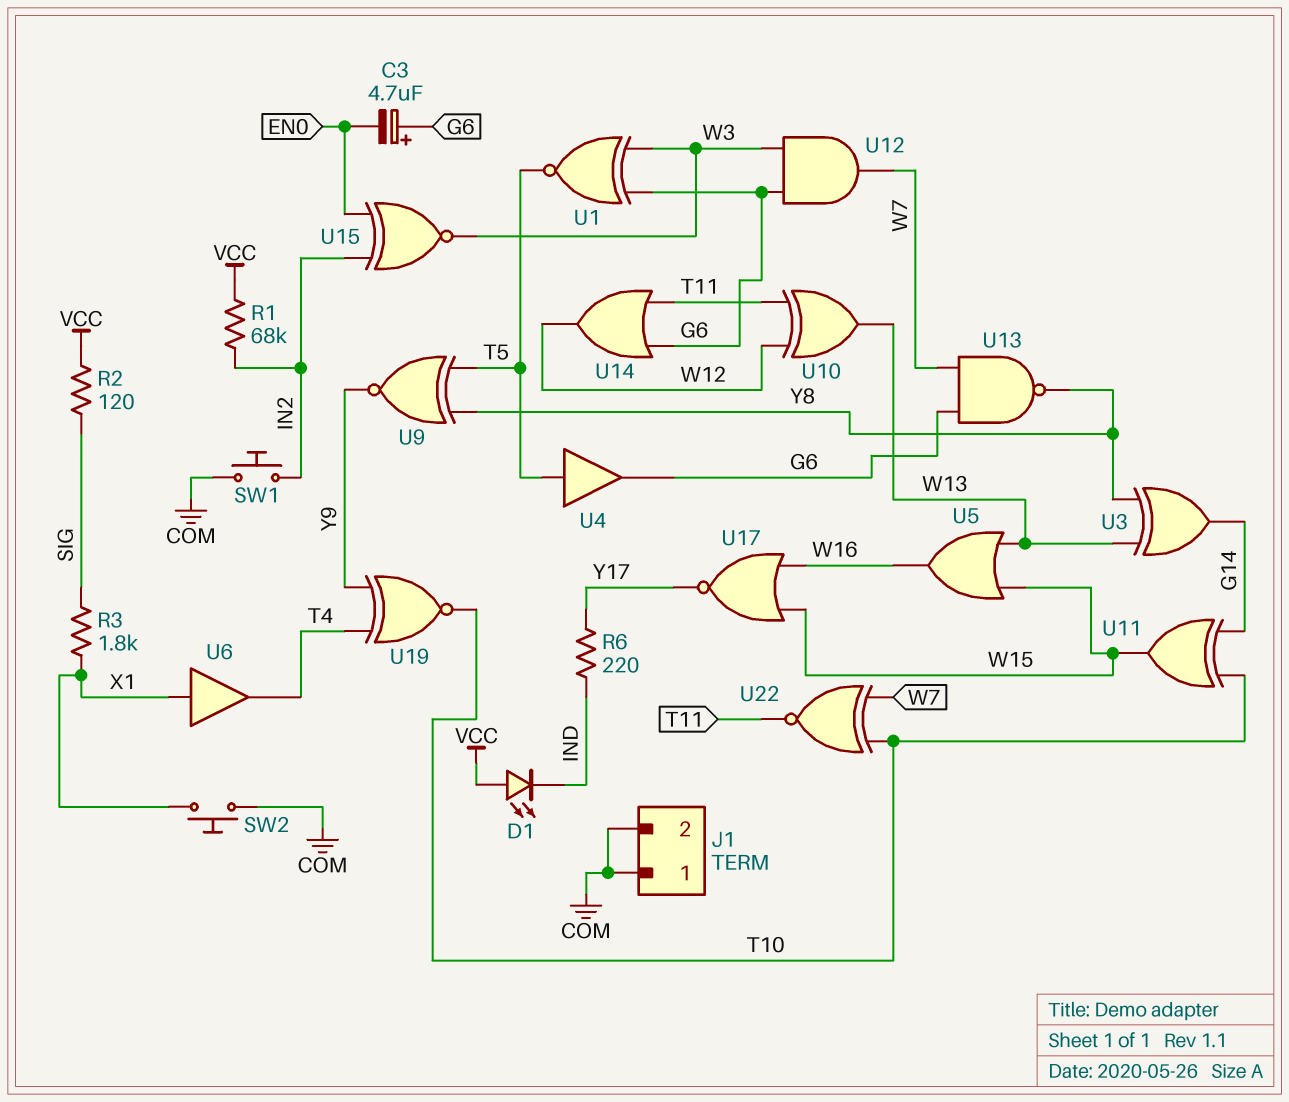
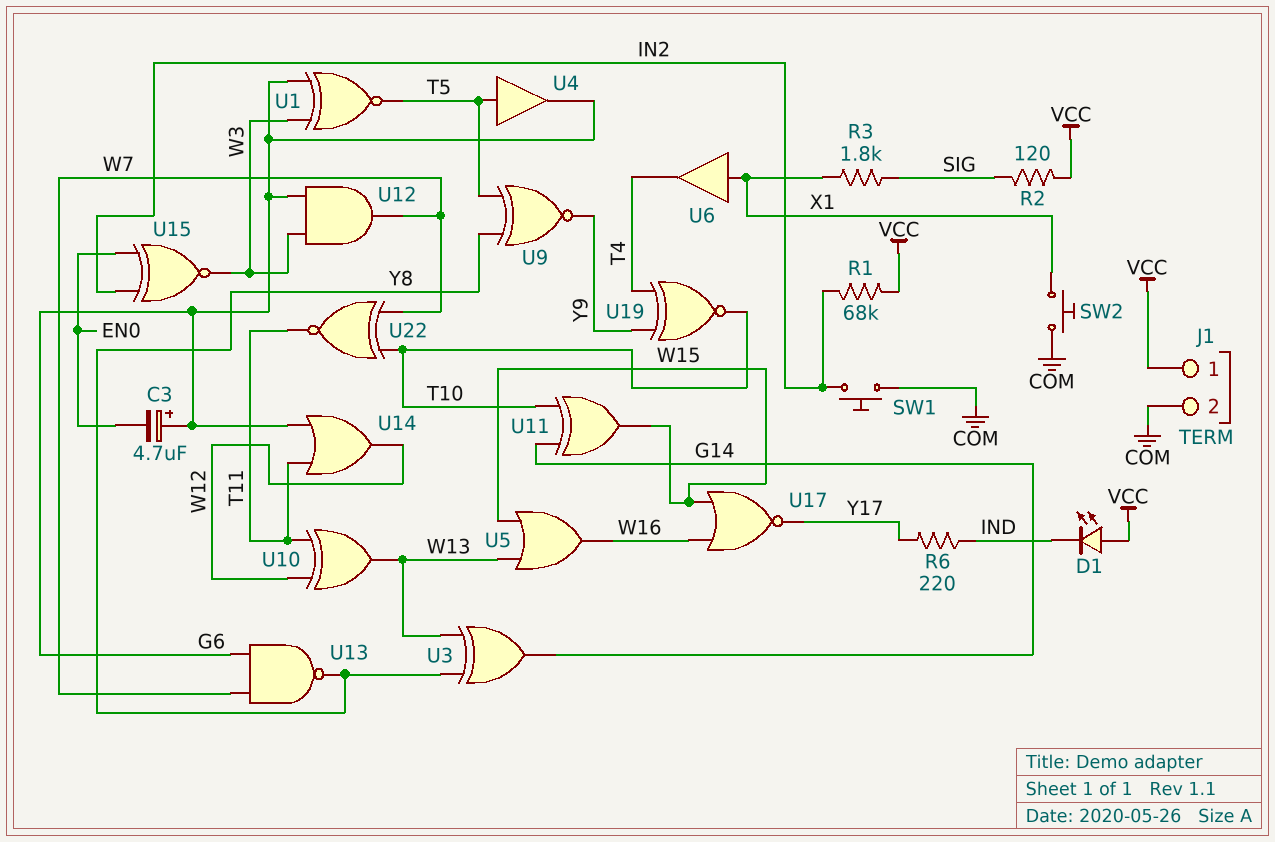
J1 pin 1: COM -> VCC

